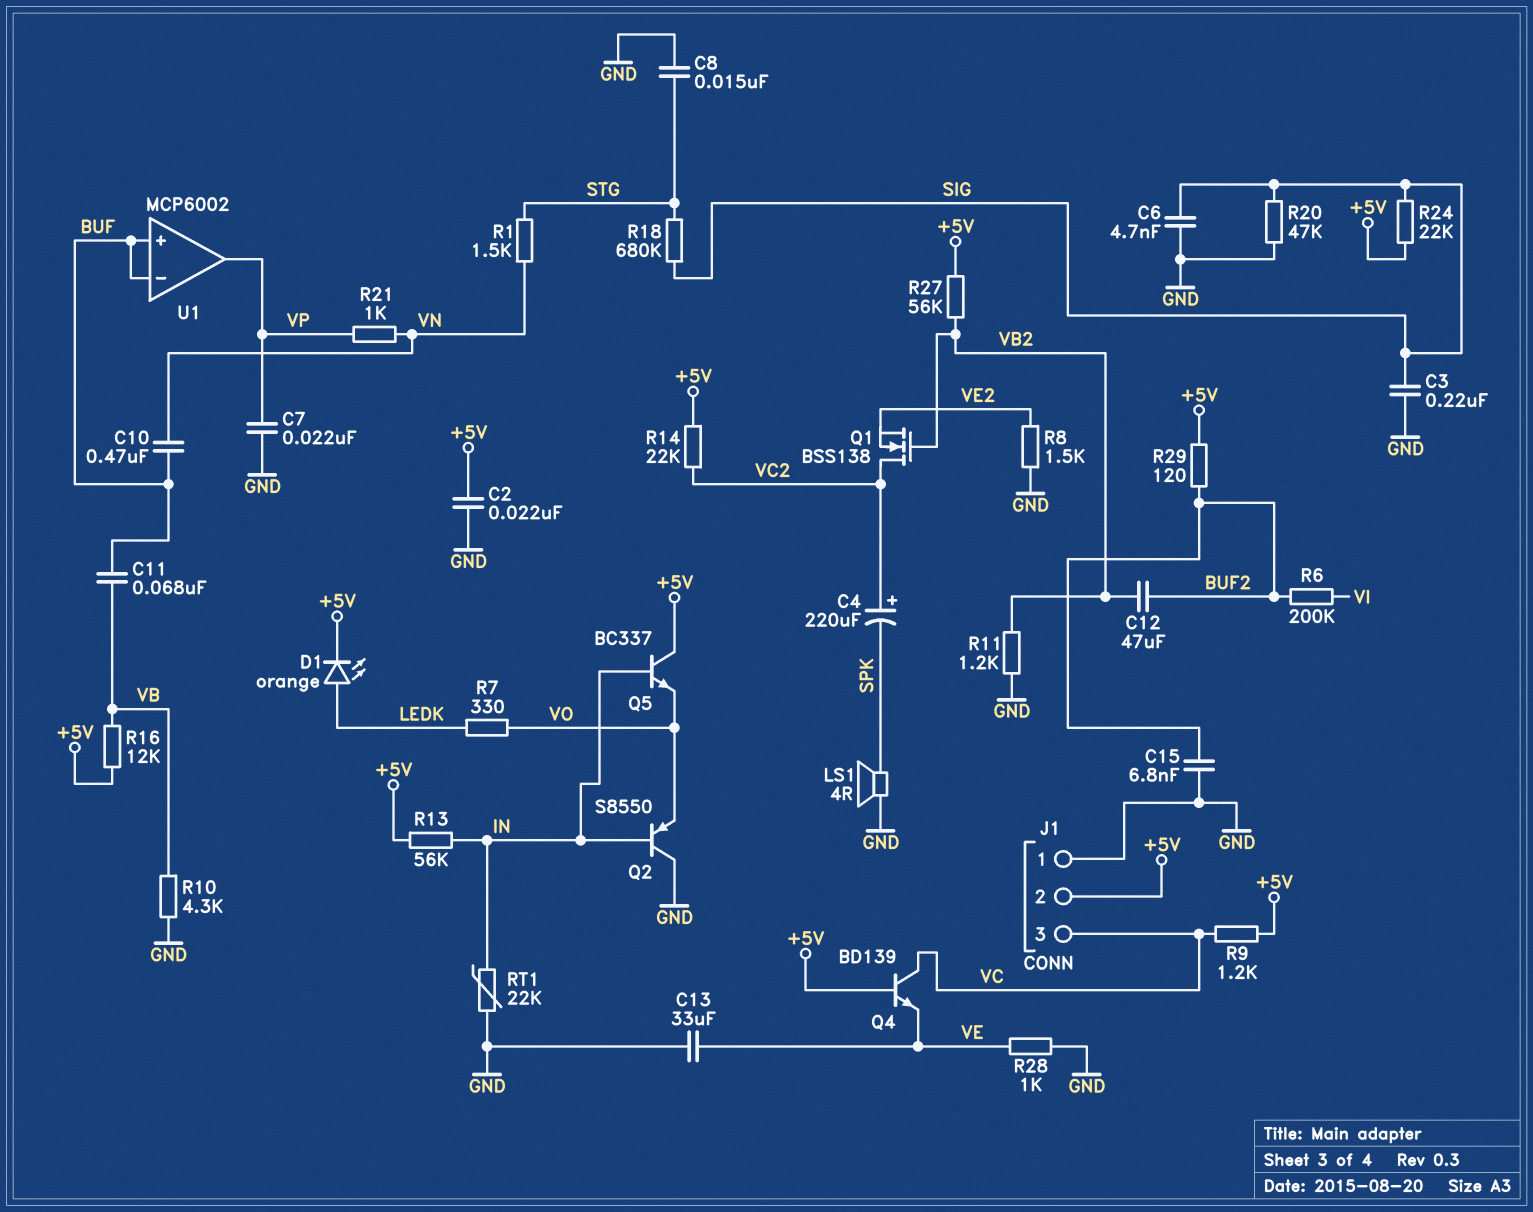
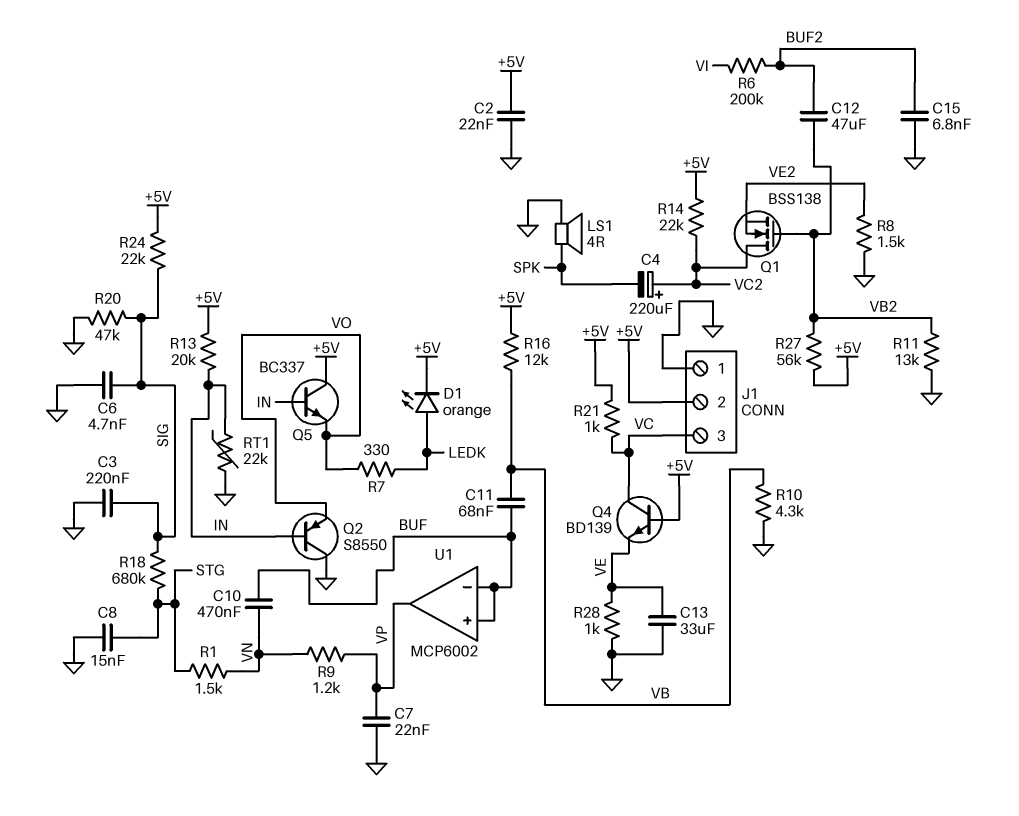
R9: 1.2k (+5V, VC) -> 1.2k (VN, VP)
R11: 1.2k (GND, VB2) -> 13k (GND, VB2)
R13: 56k (+5V, IN) -> 20k (+5V, IN)
R21: 1k (VN, VP) -> 1k (+5V, VC)
R29: 120 (+5V, BUF2) -> none

